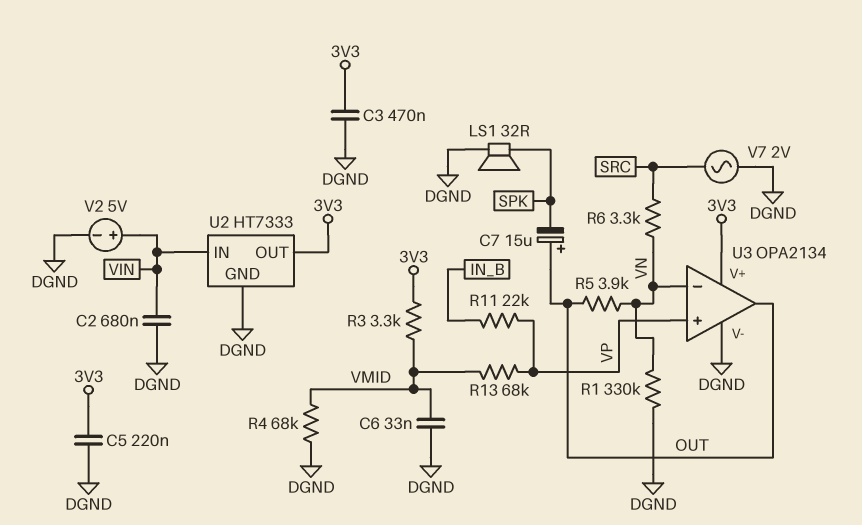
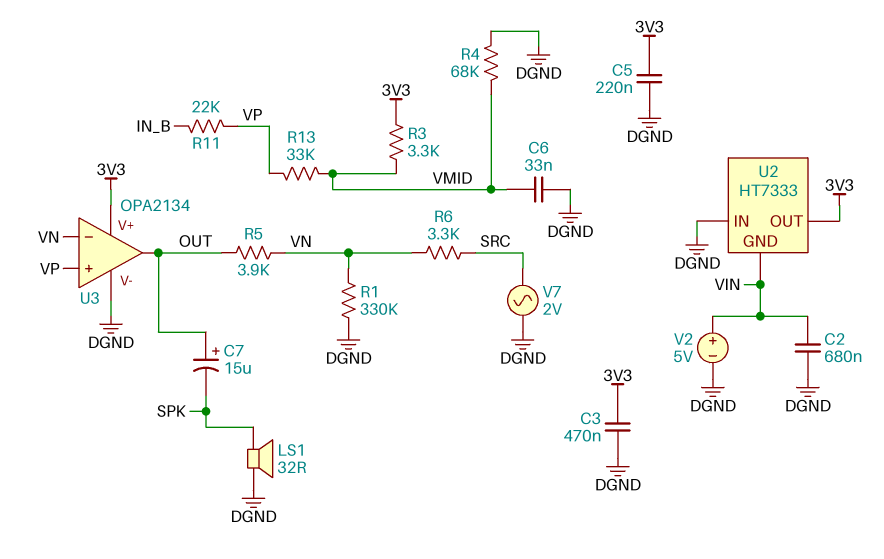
R13: 68k (VMID, VP) -> 33k (VMID, VP)
U2 pin GND: DGND -> VIN
U2 pin IN: VIN -> DGND

